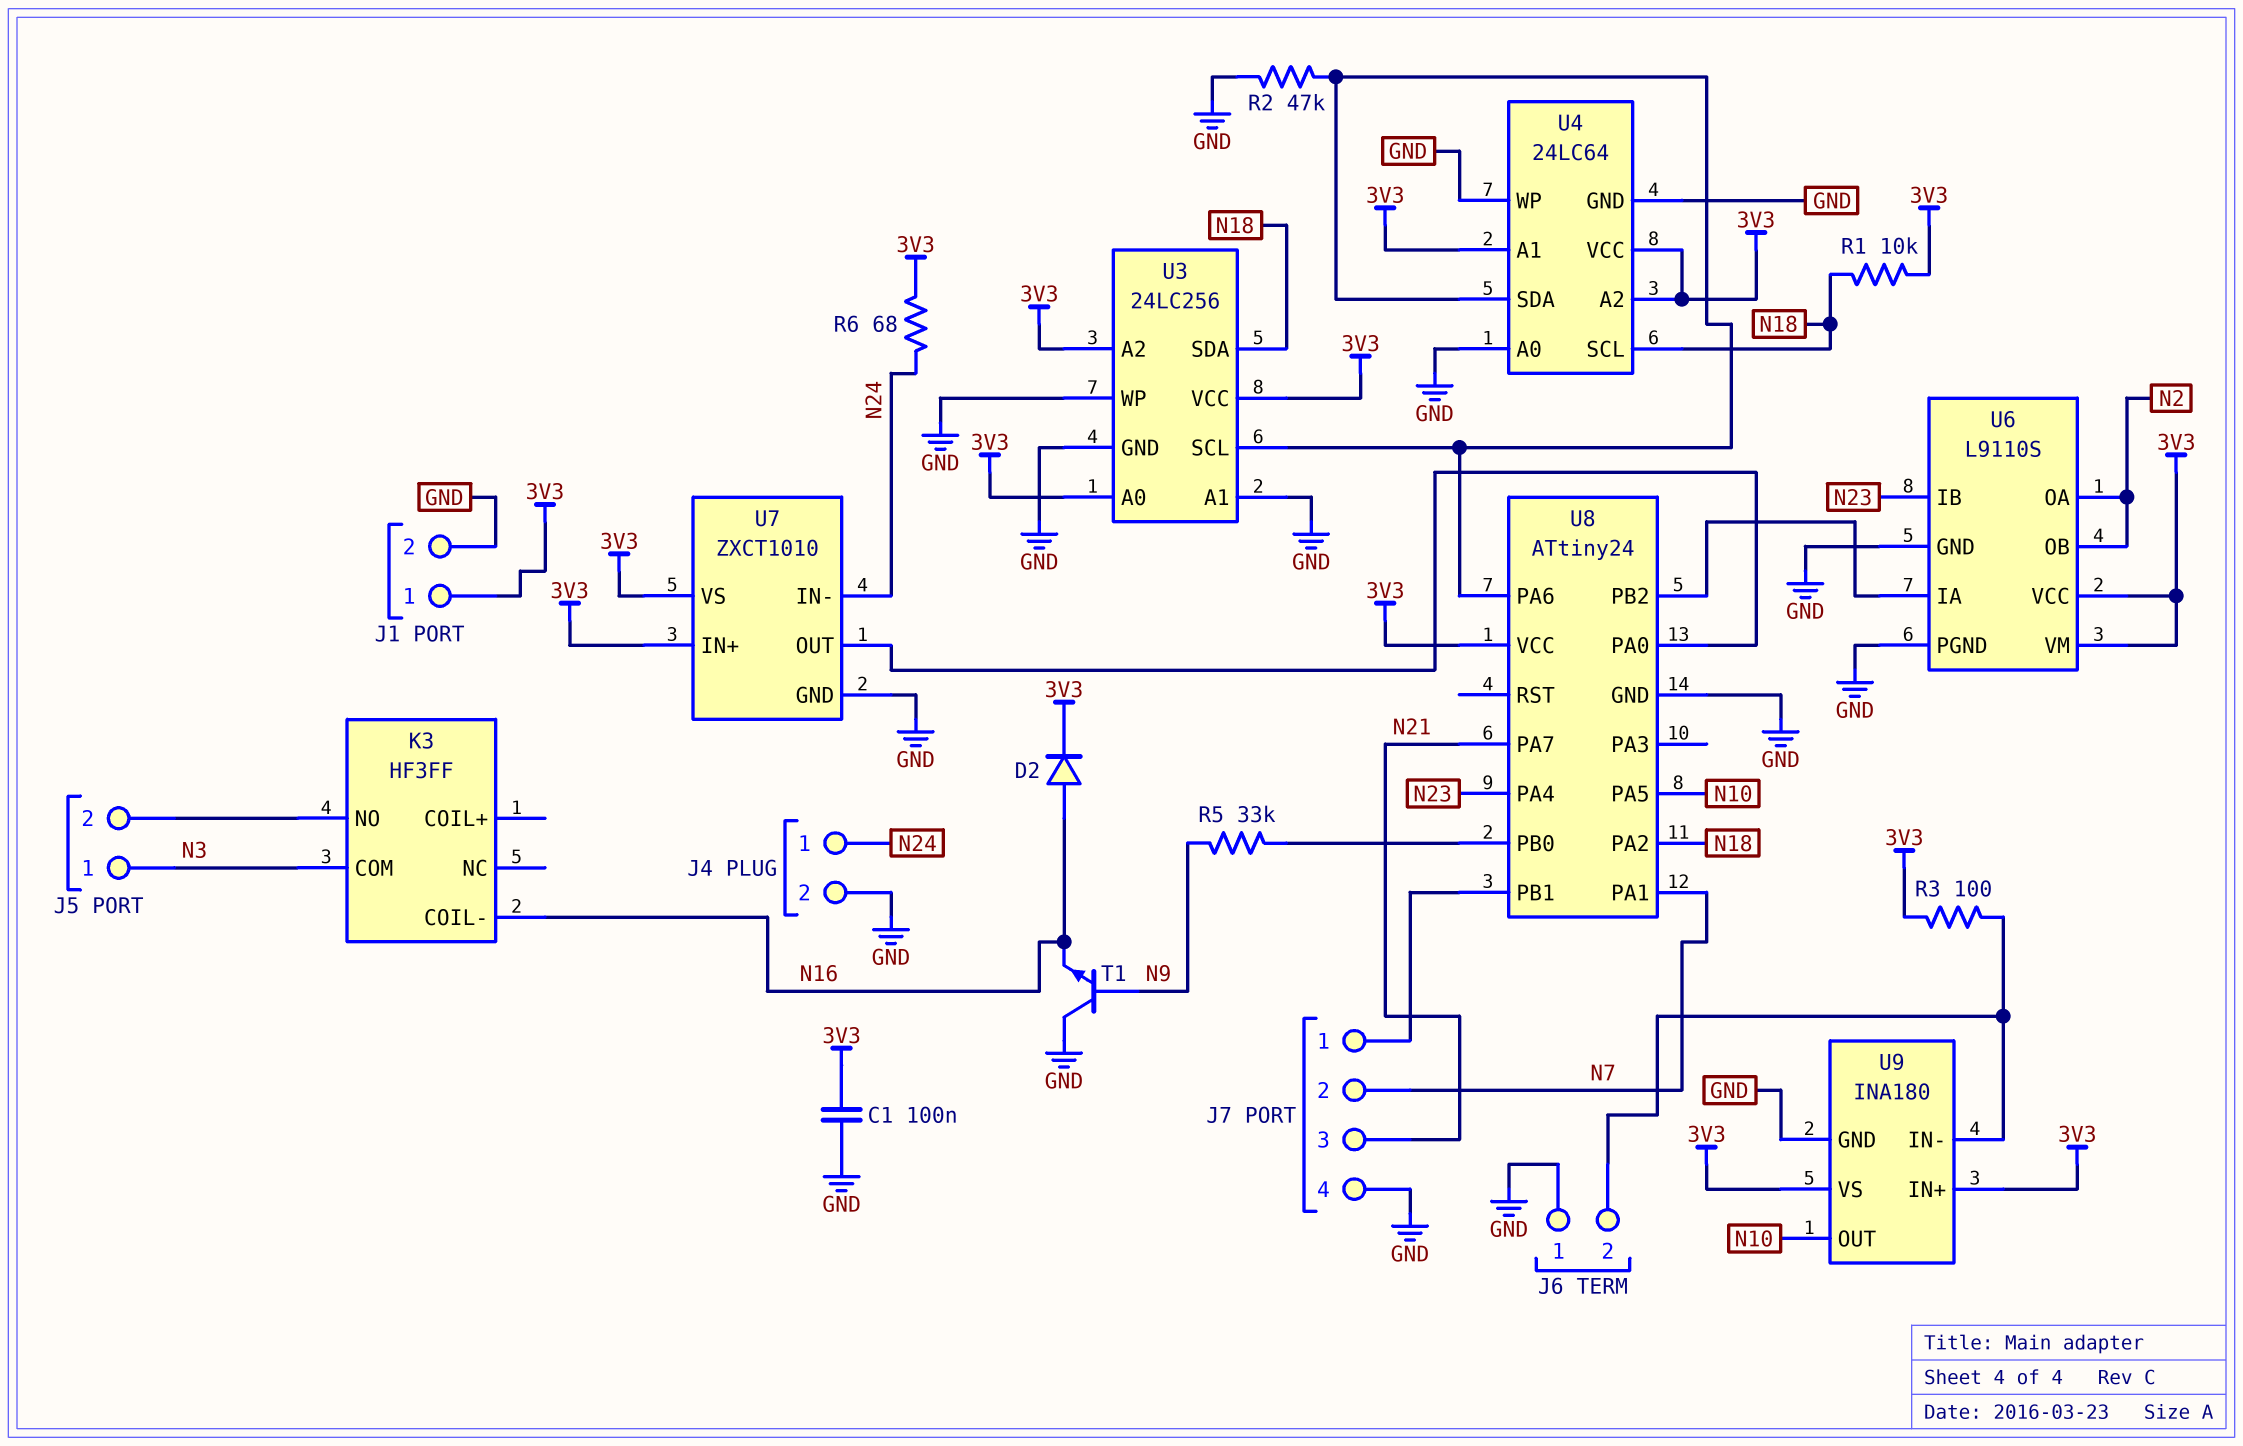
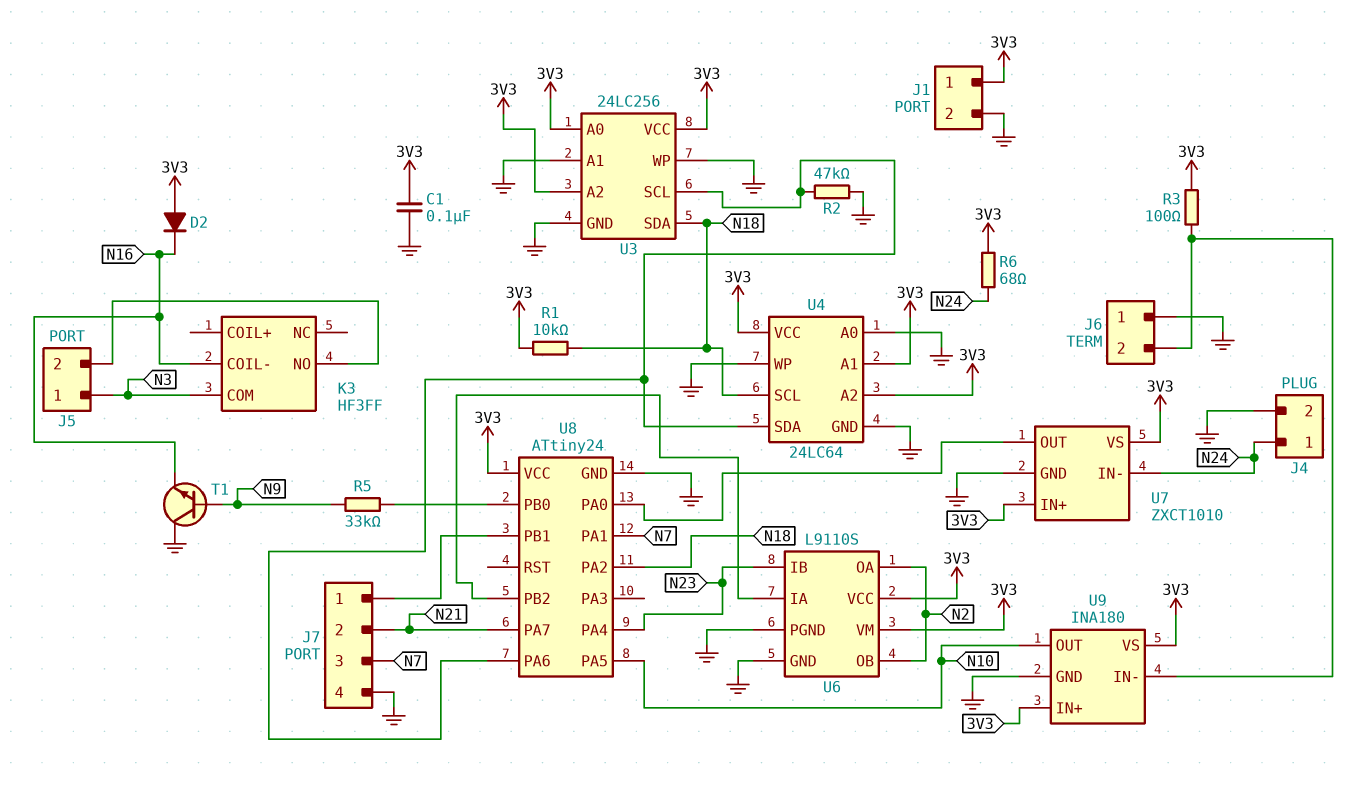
D2: diode (A N16, K 3V3) -> diode (A 3V3, K N16)
J7 pin 2: N7 -> N21
J7 pin 3: N21 -> N7

